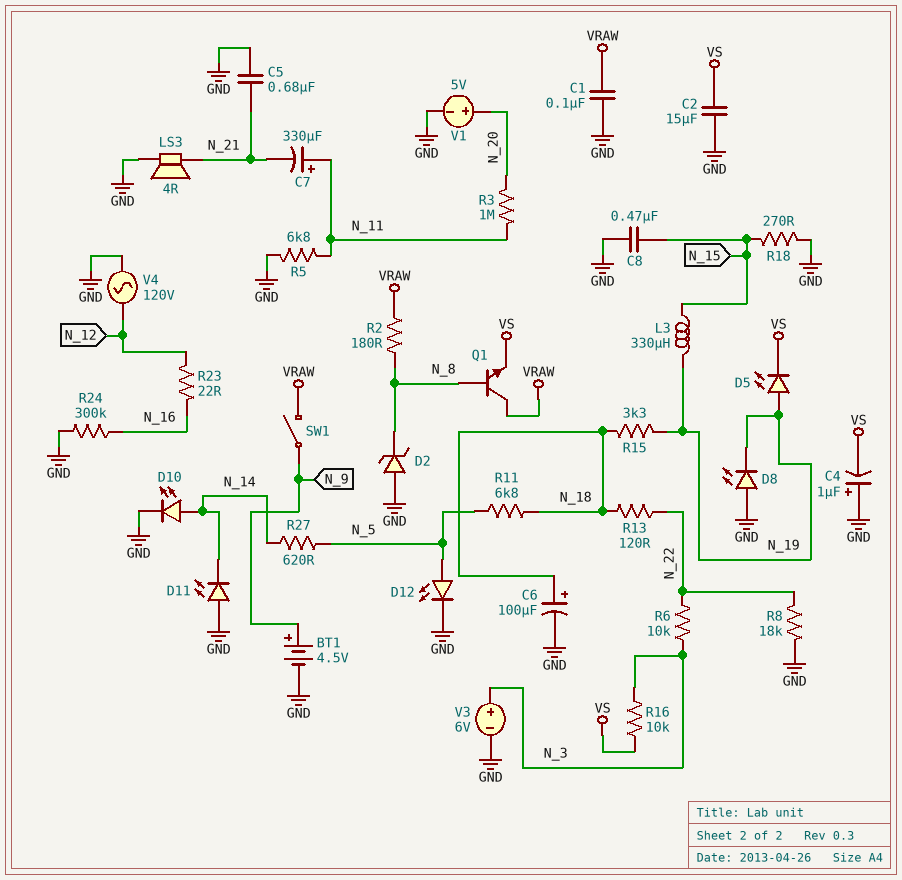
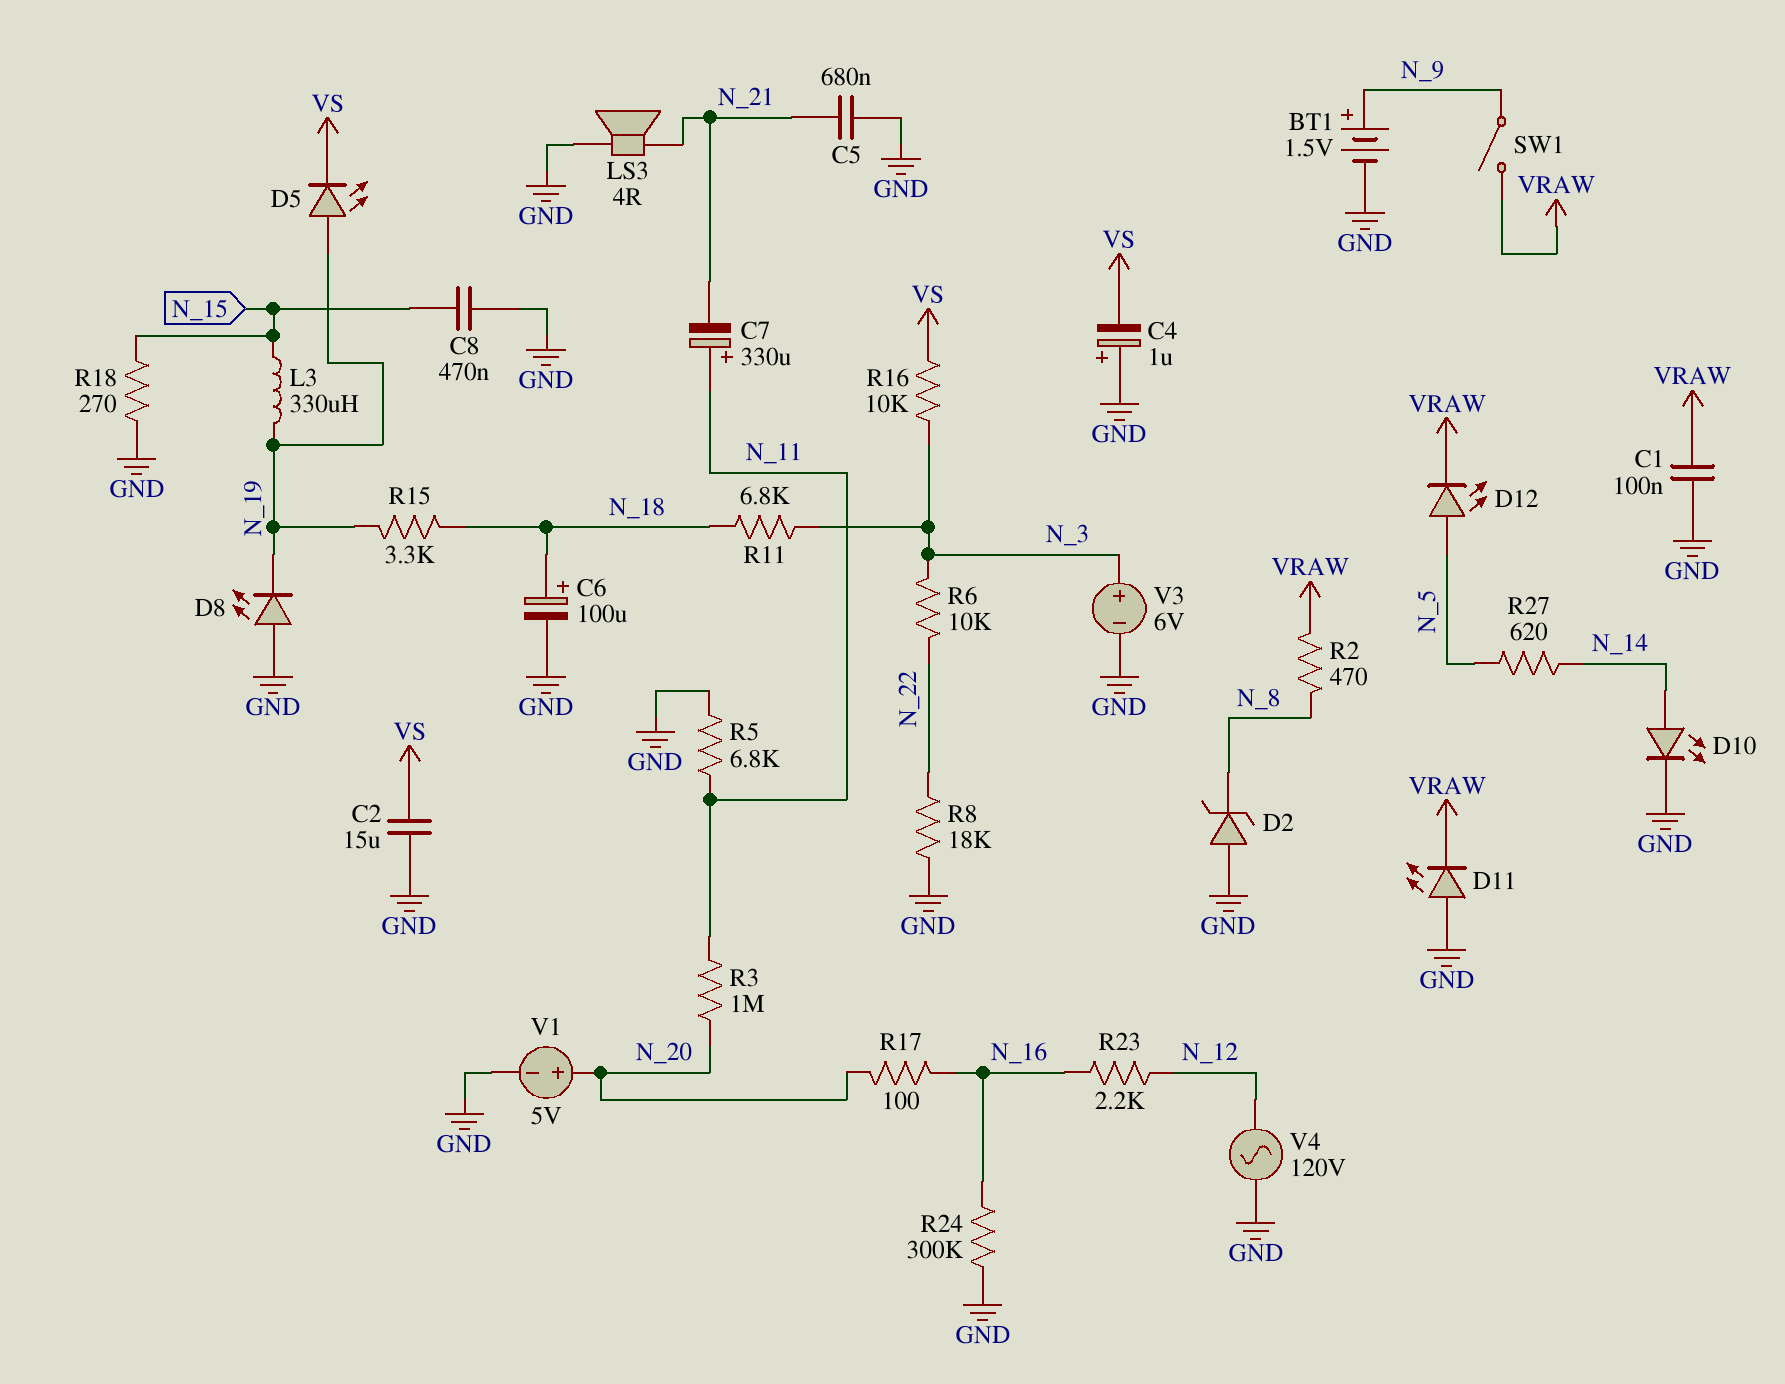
BT1: 4.5V (plus N_9, minus GND) -> 1.5V (plus N_9, minus GND)
D11: LED (A GND, K N_14) -> LED (A GND, K VRAW)
D12: LED (A N_5, K GND) -> LED (A N_5, K VRAW)
Q1: NPN (B N_8, C VRAW, E VS) -> none
R2: 180 (N_8, VRAW) -> 470 (N_8, VRAW)
R11: 6.8k (N_5, N_18) -> 6.8k (N_3, N_18)
R13: 120 (N_18, N_22) -> none
R17: none -> 100 (N_16, N_20)
R23: 22 (N_12, N_16) -> 2.2k (N_12, N_16)

